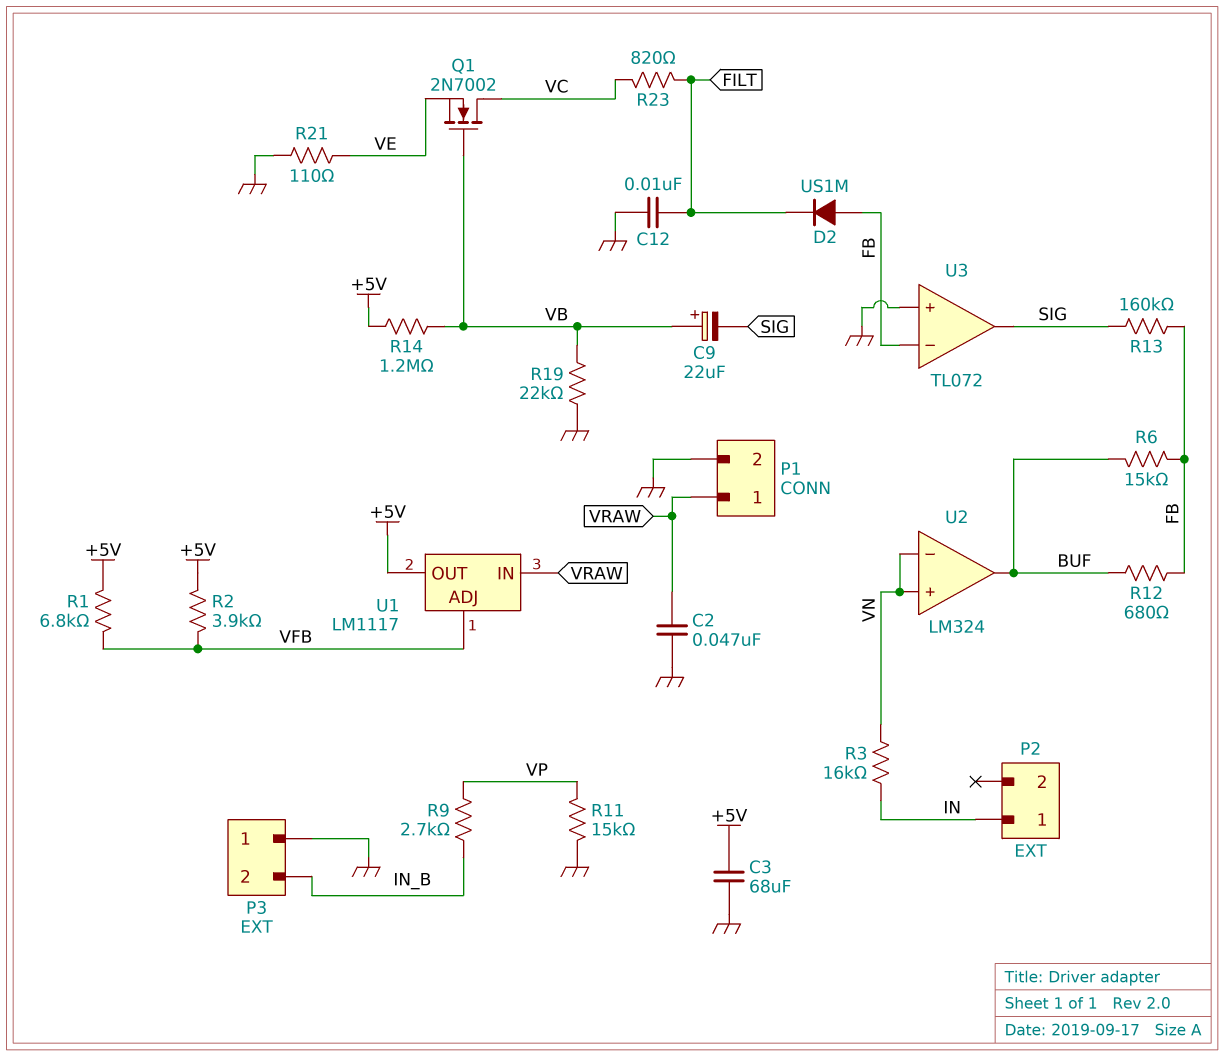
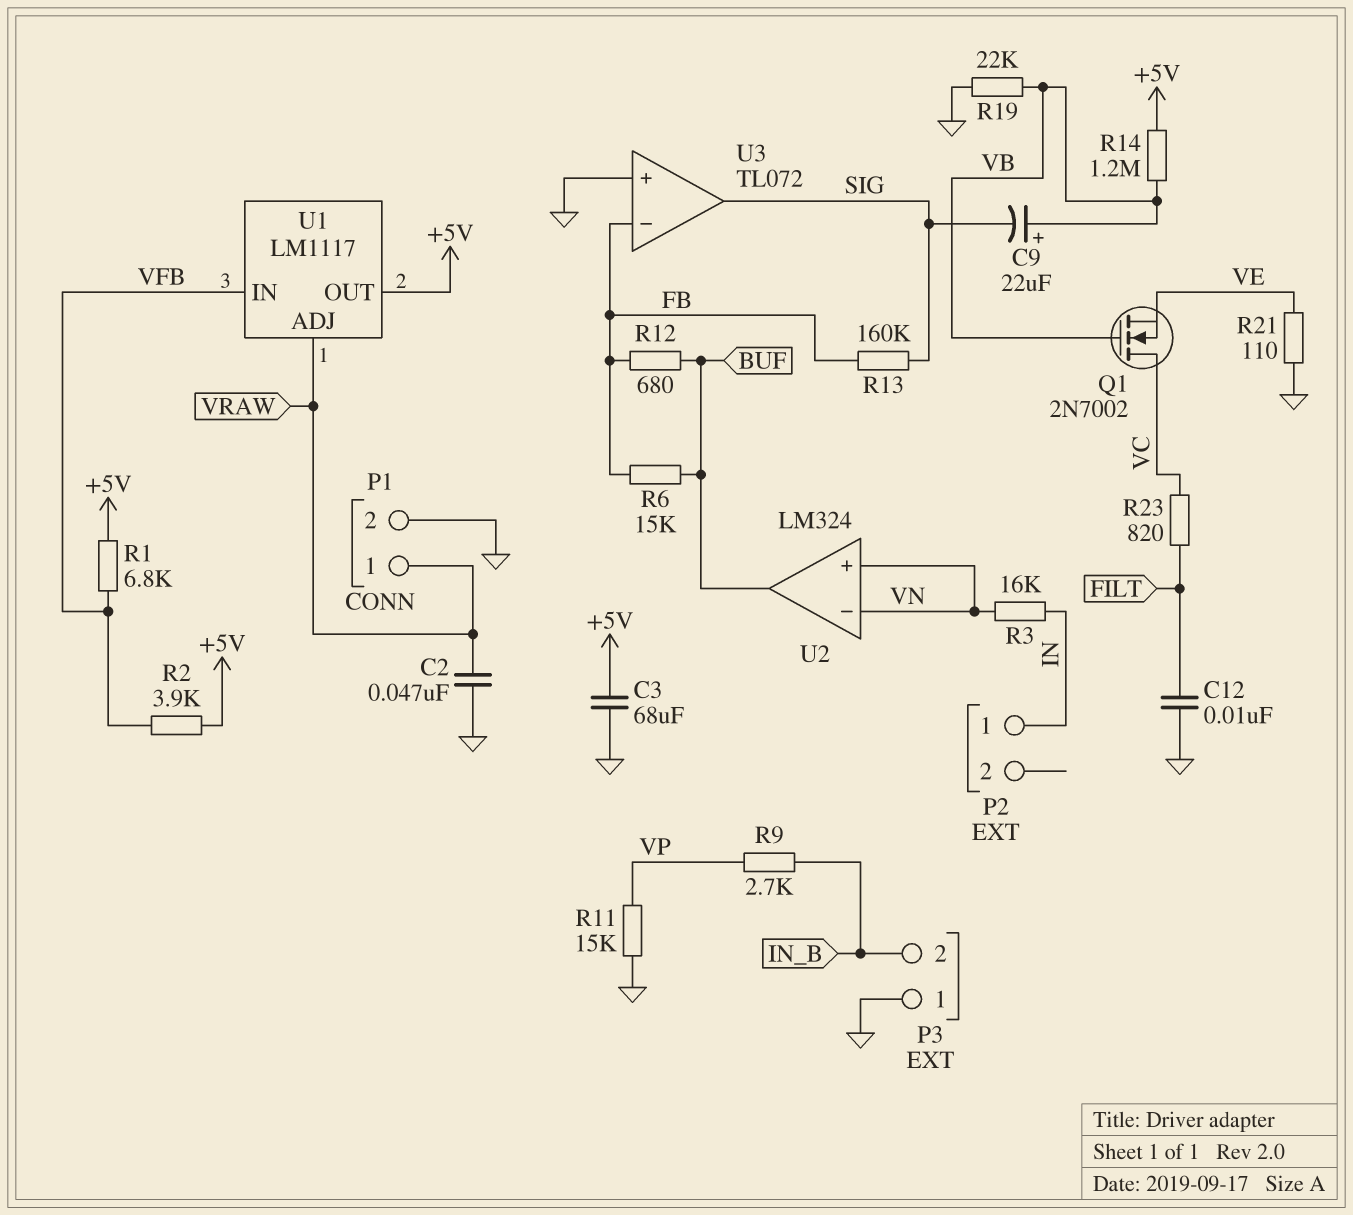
D2: diode US1M (A FB, K FILT) -> none
U1 pin ADJ: VFB -> VRAW
U1 pin IN: VRAW -> VFB

